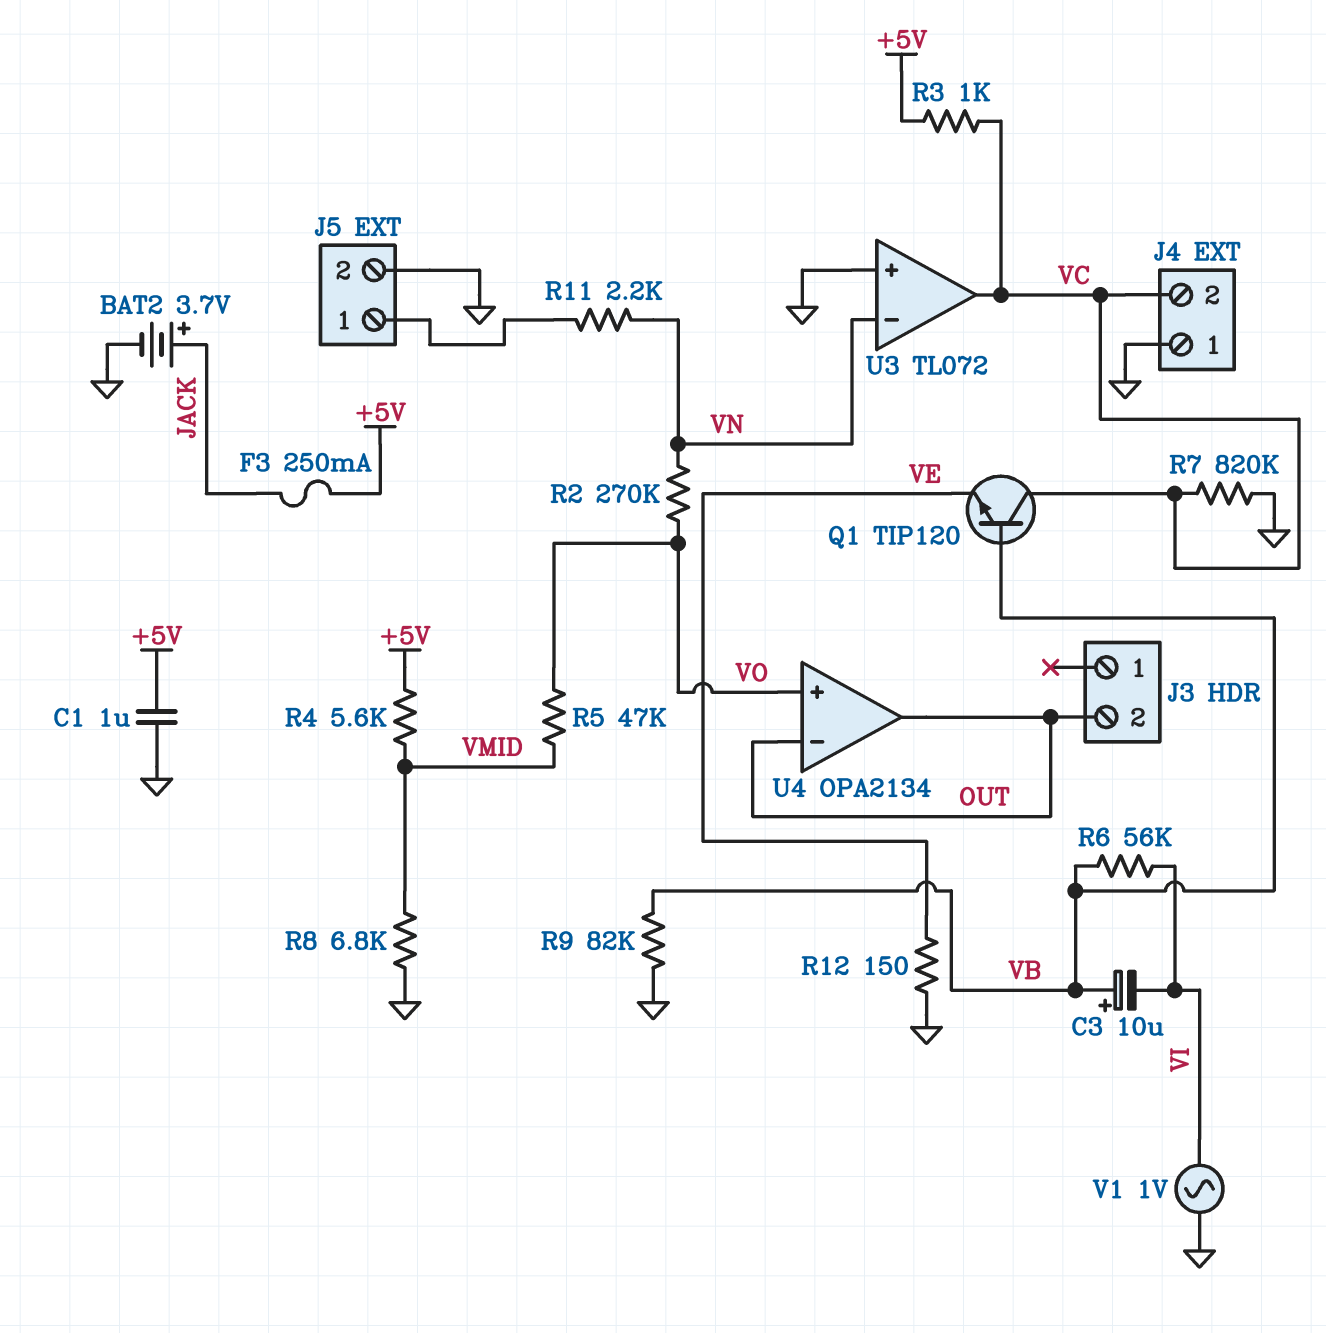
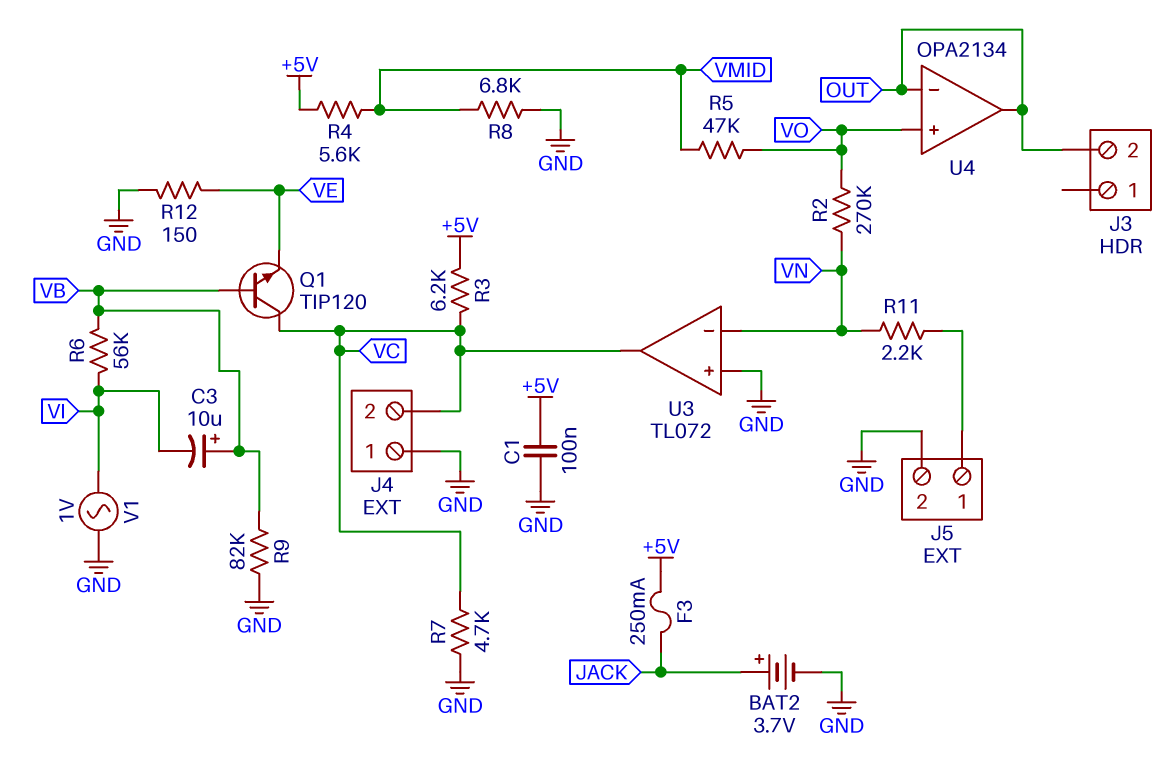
C1: 1uF (+5V, GND) -> 100nF (+5V, GND)
R3: 1k (+5V, VC) -> 6.2k (+5V, VC)
R7: 820k (GND, VC) -> 4.7k (GND, VC)

